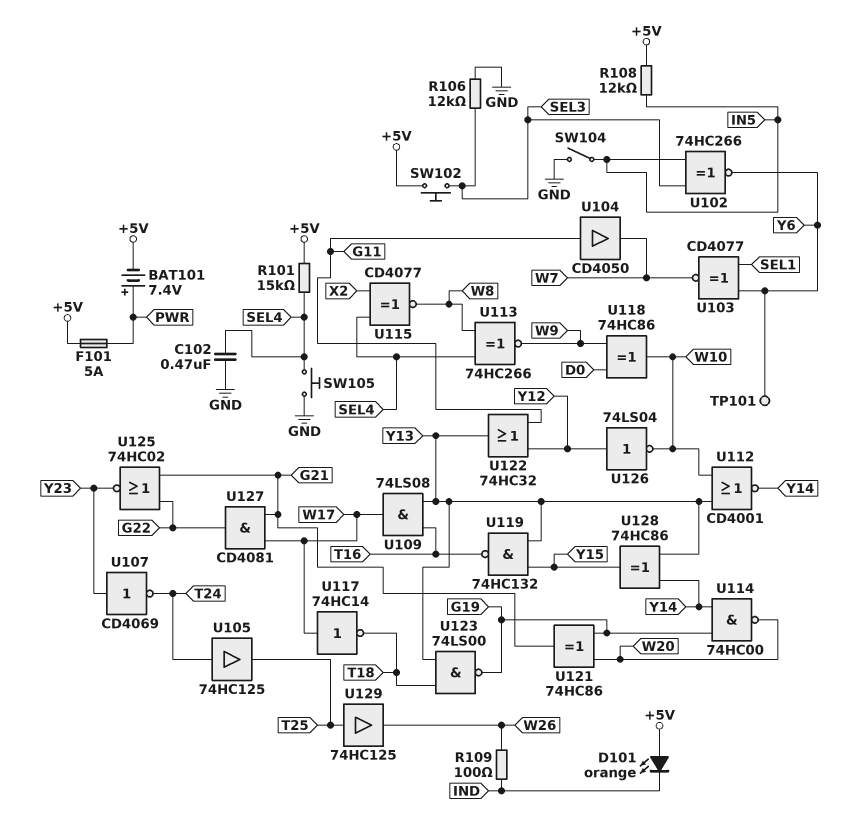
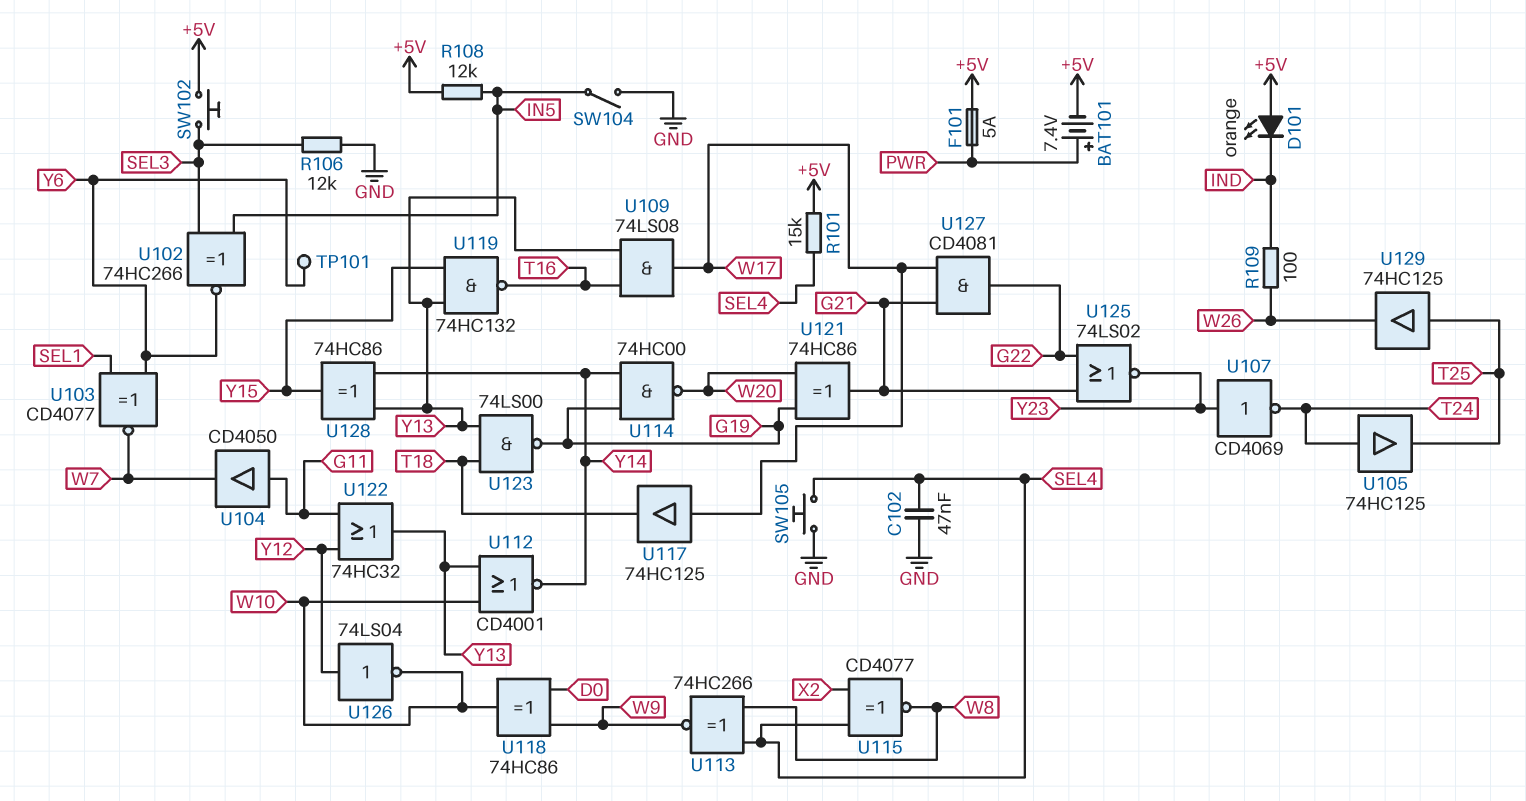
C102: 470nF (GND, SEL4) -> 47nF (GND, SEL4)
U117: NOT 74HC14 (in W17, out T18) -> buffer 74HC125 (in W17, out T18)
U125: NOR 74HC02 (in G21, in G22, out Y23) -> NOR 74LS02 (in G21, in G22, out Y23)

